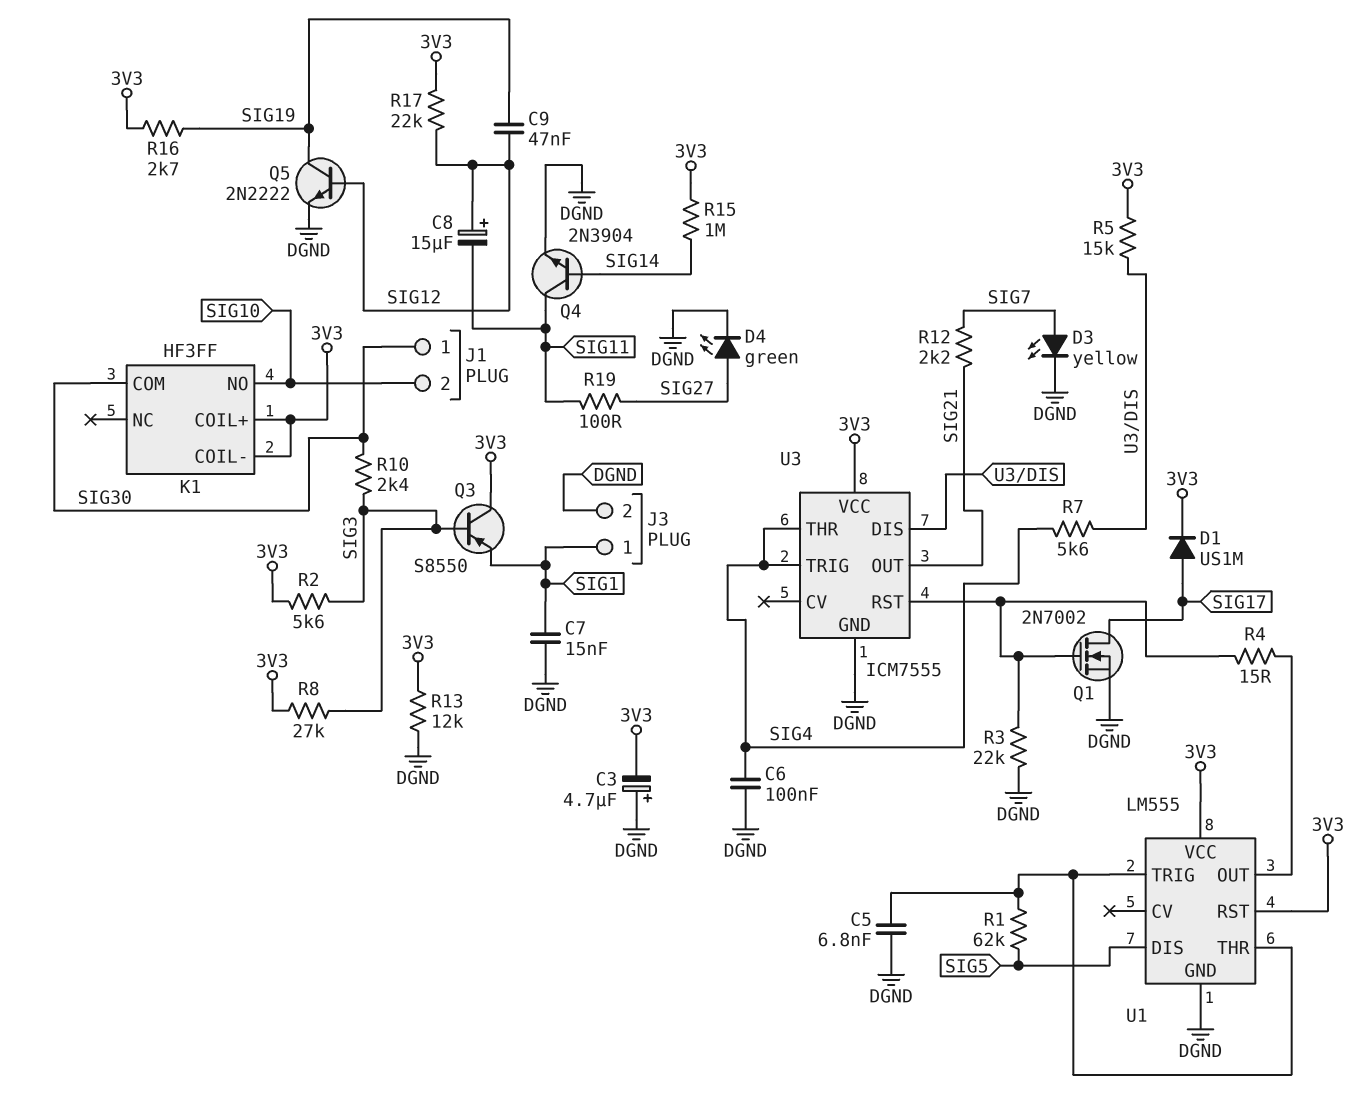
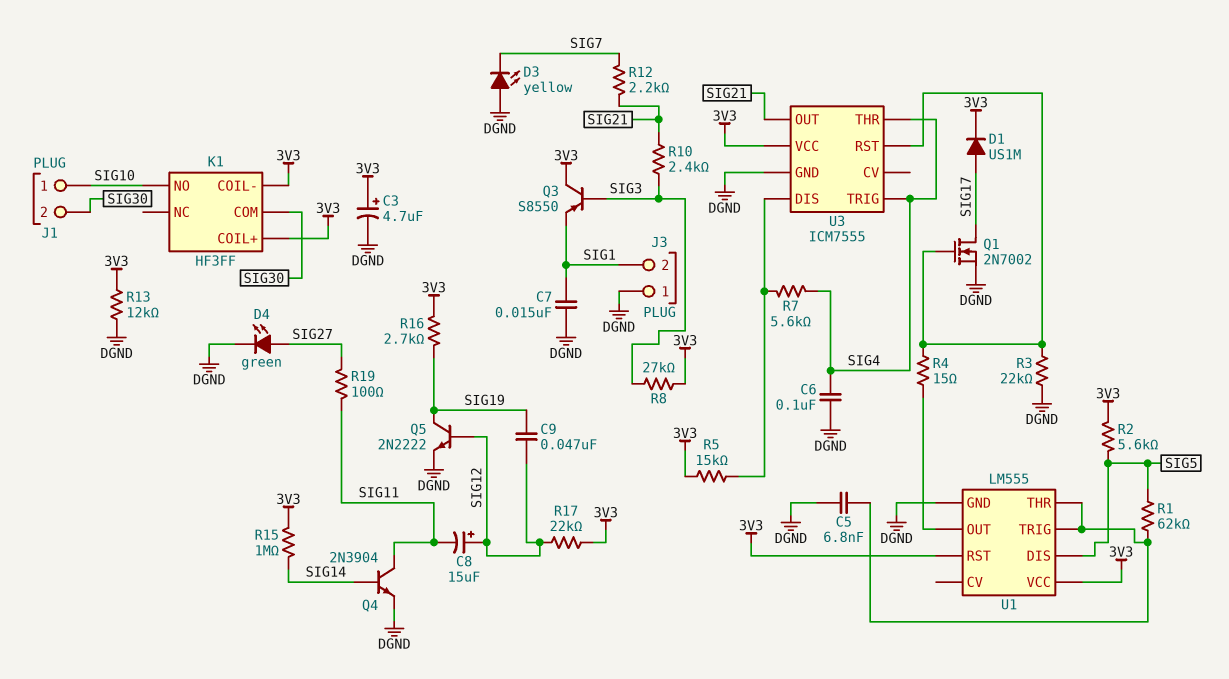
C3: 4.7uF (plus DGND, minus 3V3) -> 4.7uF (plus 3V3, minus DGND)
D3: LED yellow (A SIG7, K DGND) -> LED yellow (A DGND, K SIG7)
J1 pin 1: SIG30 -> SIG10
J1 pin 2: SIG10 -> SIG30
J3 pin 1: SIG1 -> DGND
J3 pin 2: DGND -> SIG1
R2: 5.6k (3V3, SIG3) -> 5.6k (3V3, SIG5)
R10: 2.4k (SIG3, SIG30) -> 2.4k (SIG3, SIG21)

